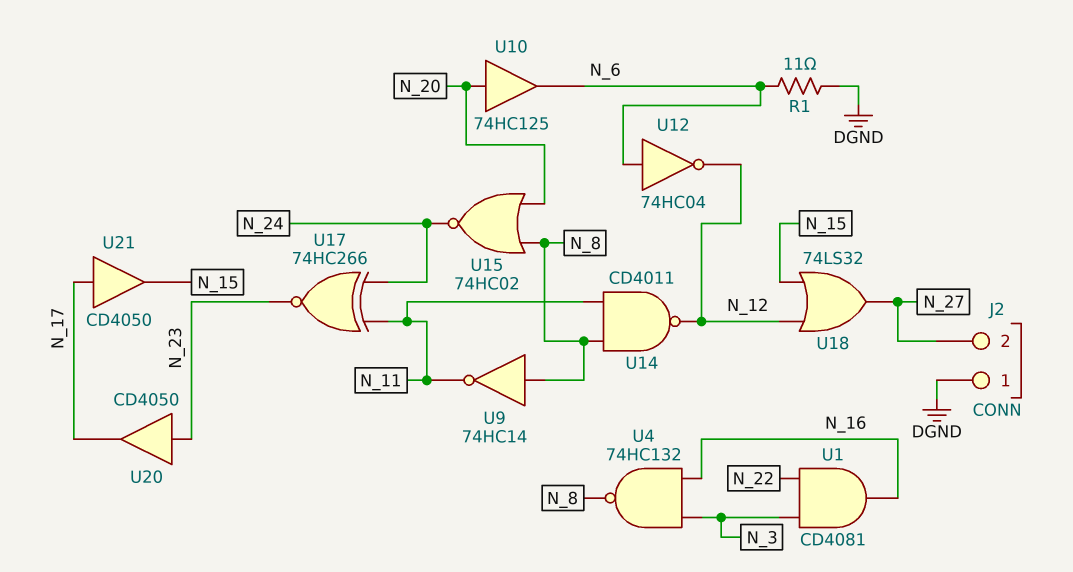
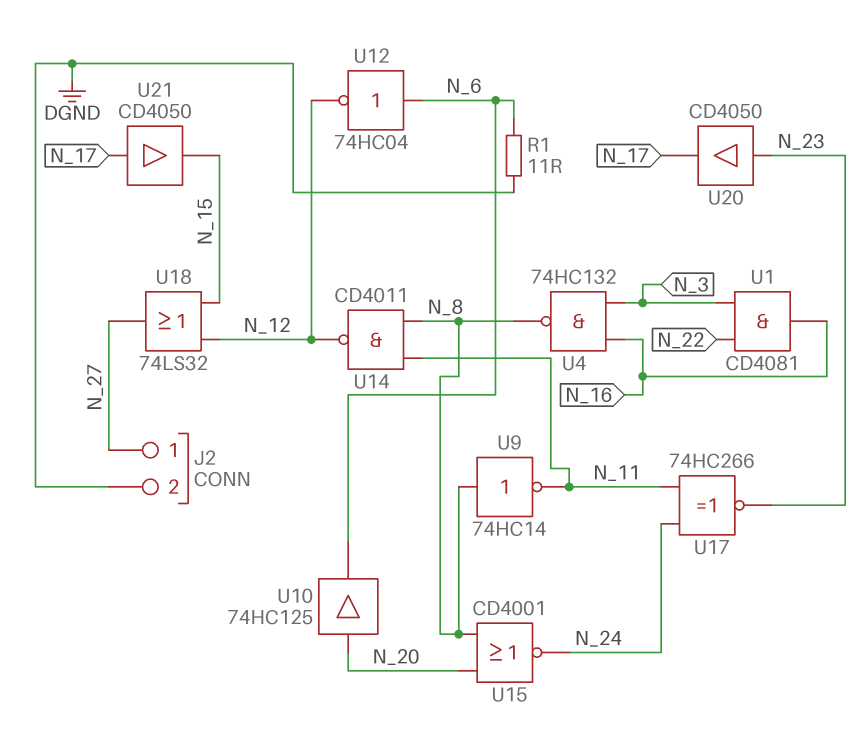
J2 pin 1: DGND -> N_27
J2 pin 2: N_27 -> DGND
U15: NOR 74HC02 (in N_8, in N_20, out N_24) -> NOR CD4001 (in N_8, in N_20, out N_24)

